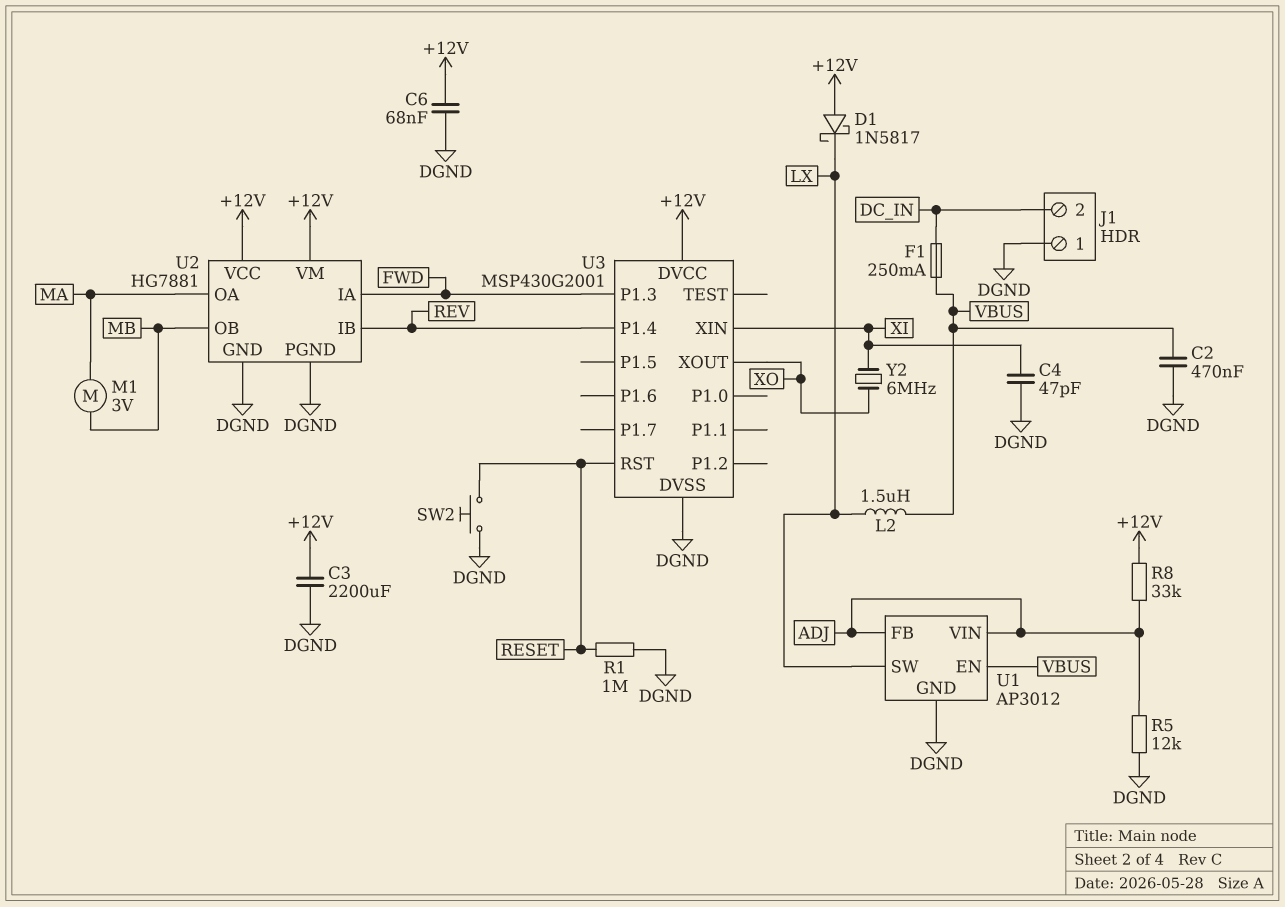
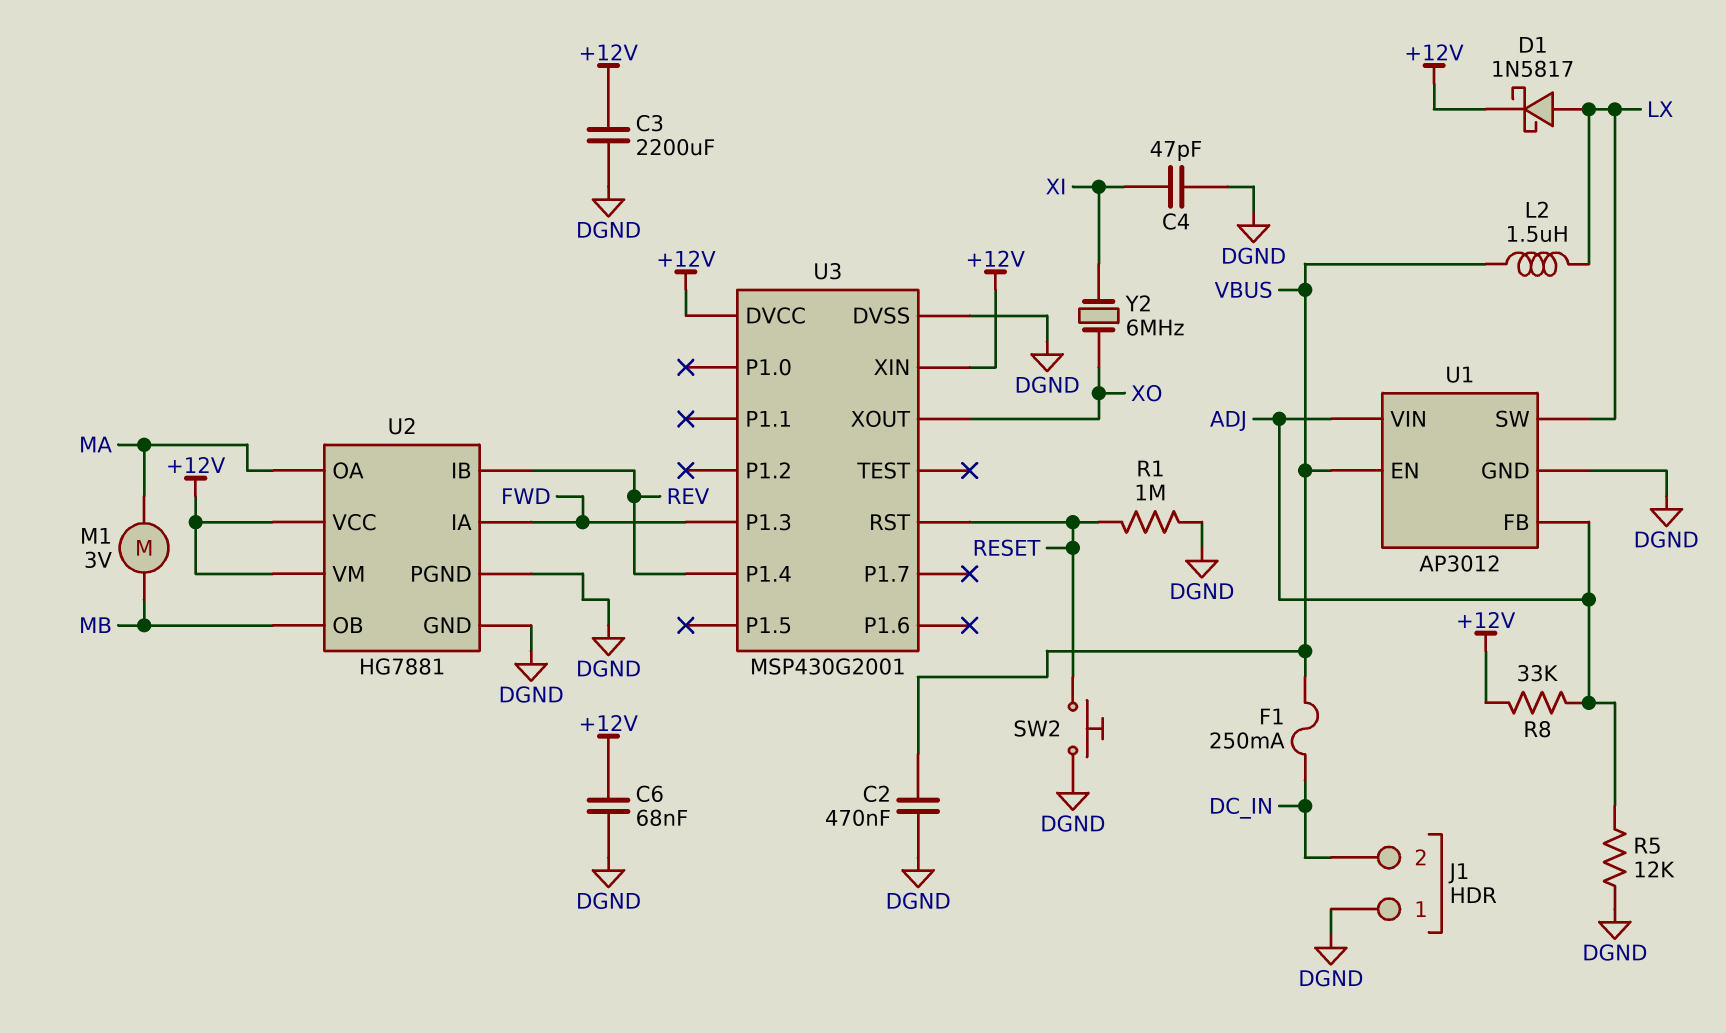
D1: schottky 1N5817 (A +12V, K LX) -> schottky 1N5817 (A LX, K +12V)
U3 pin XIN: XI -> +12V

